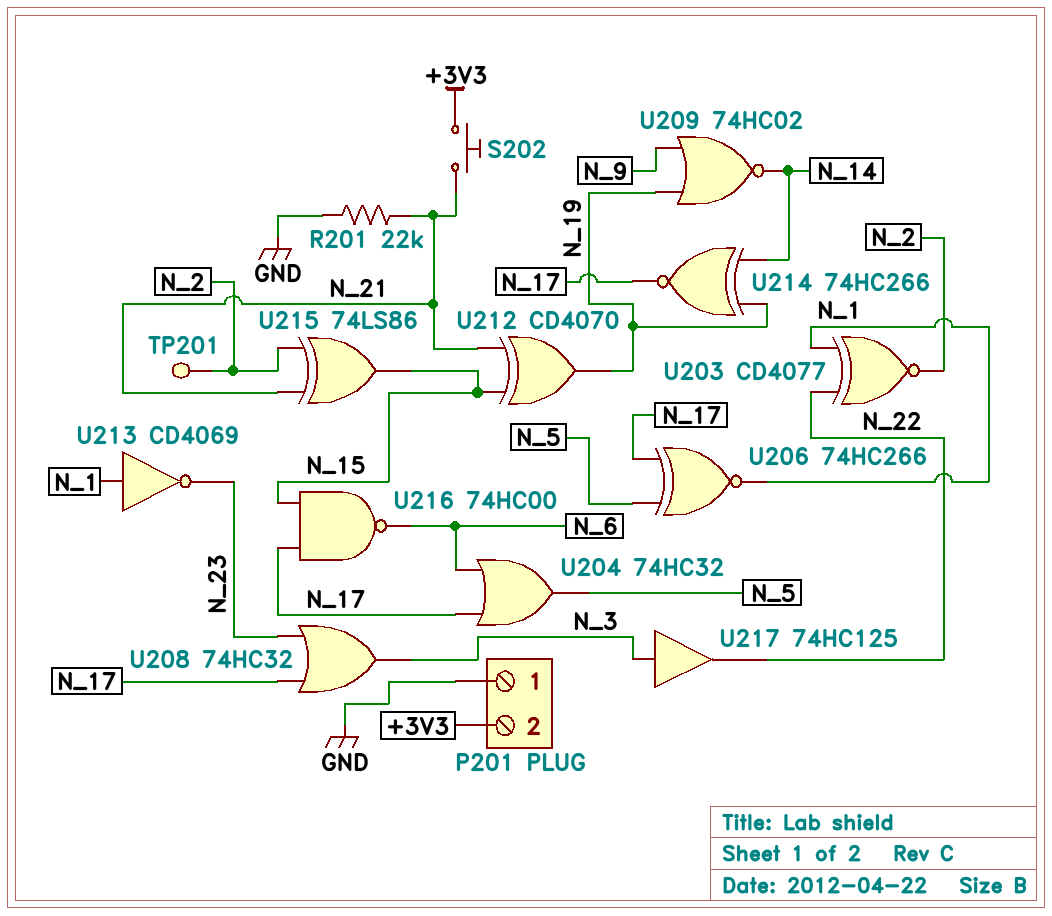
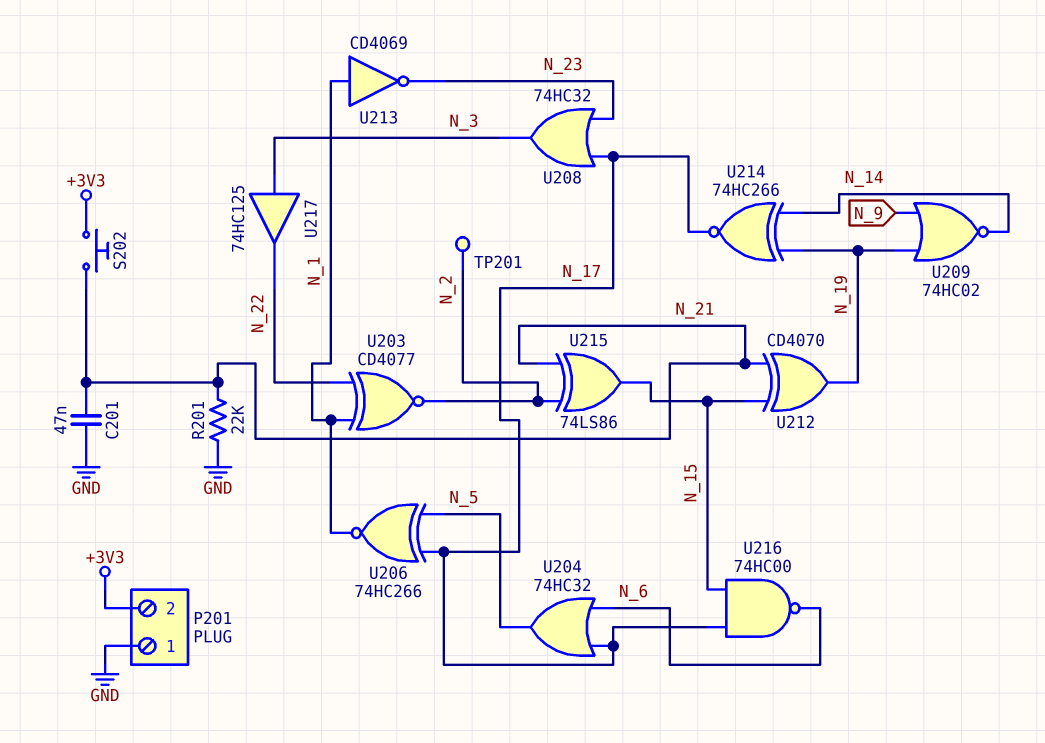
C201: none -> 47nF (GND, N_21)

